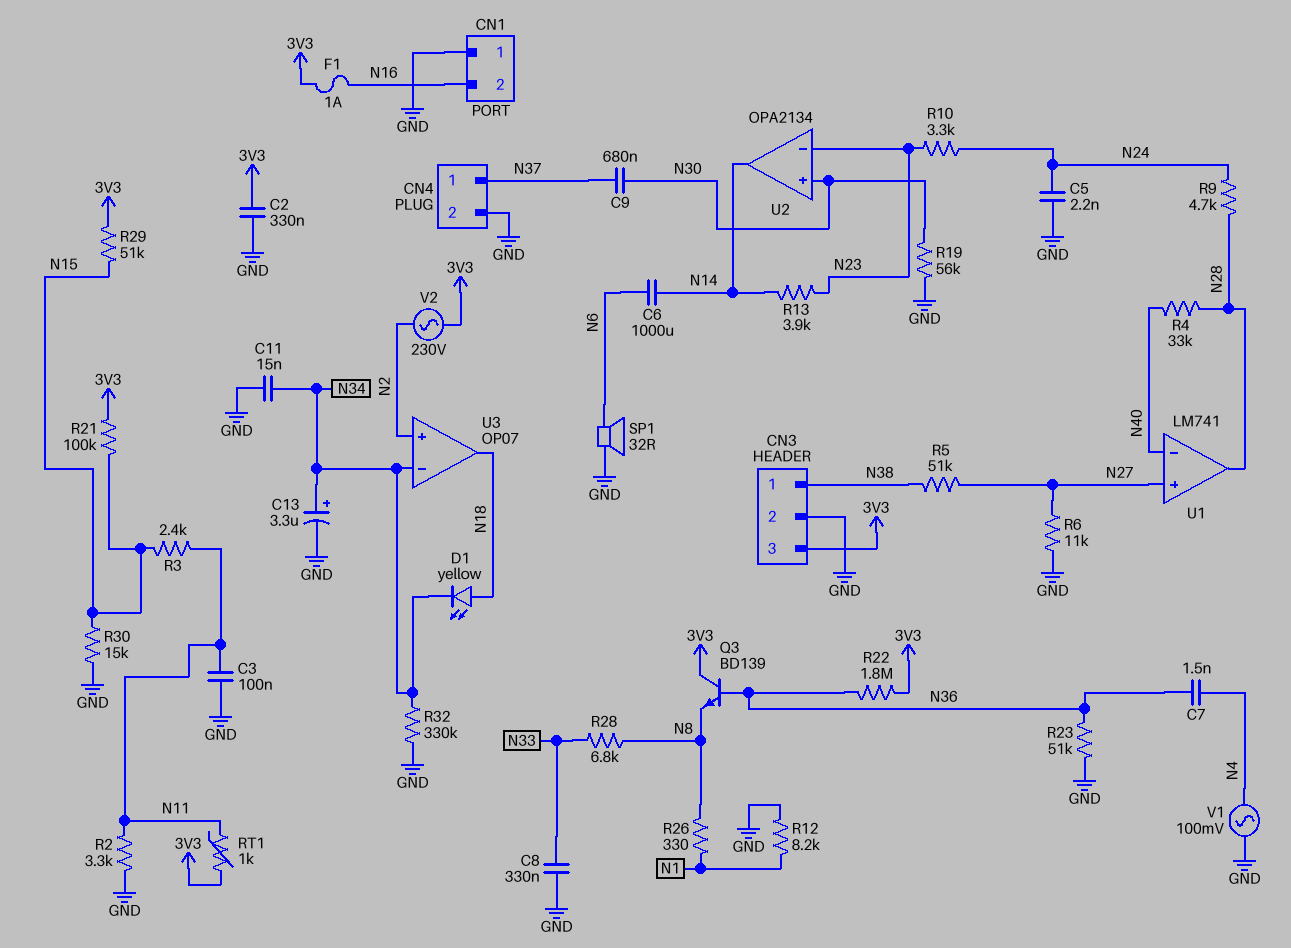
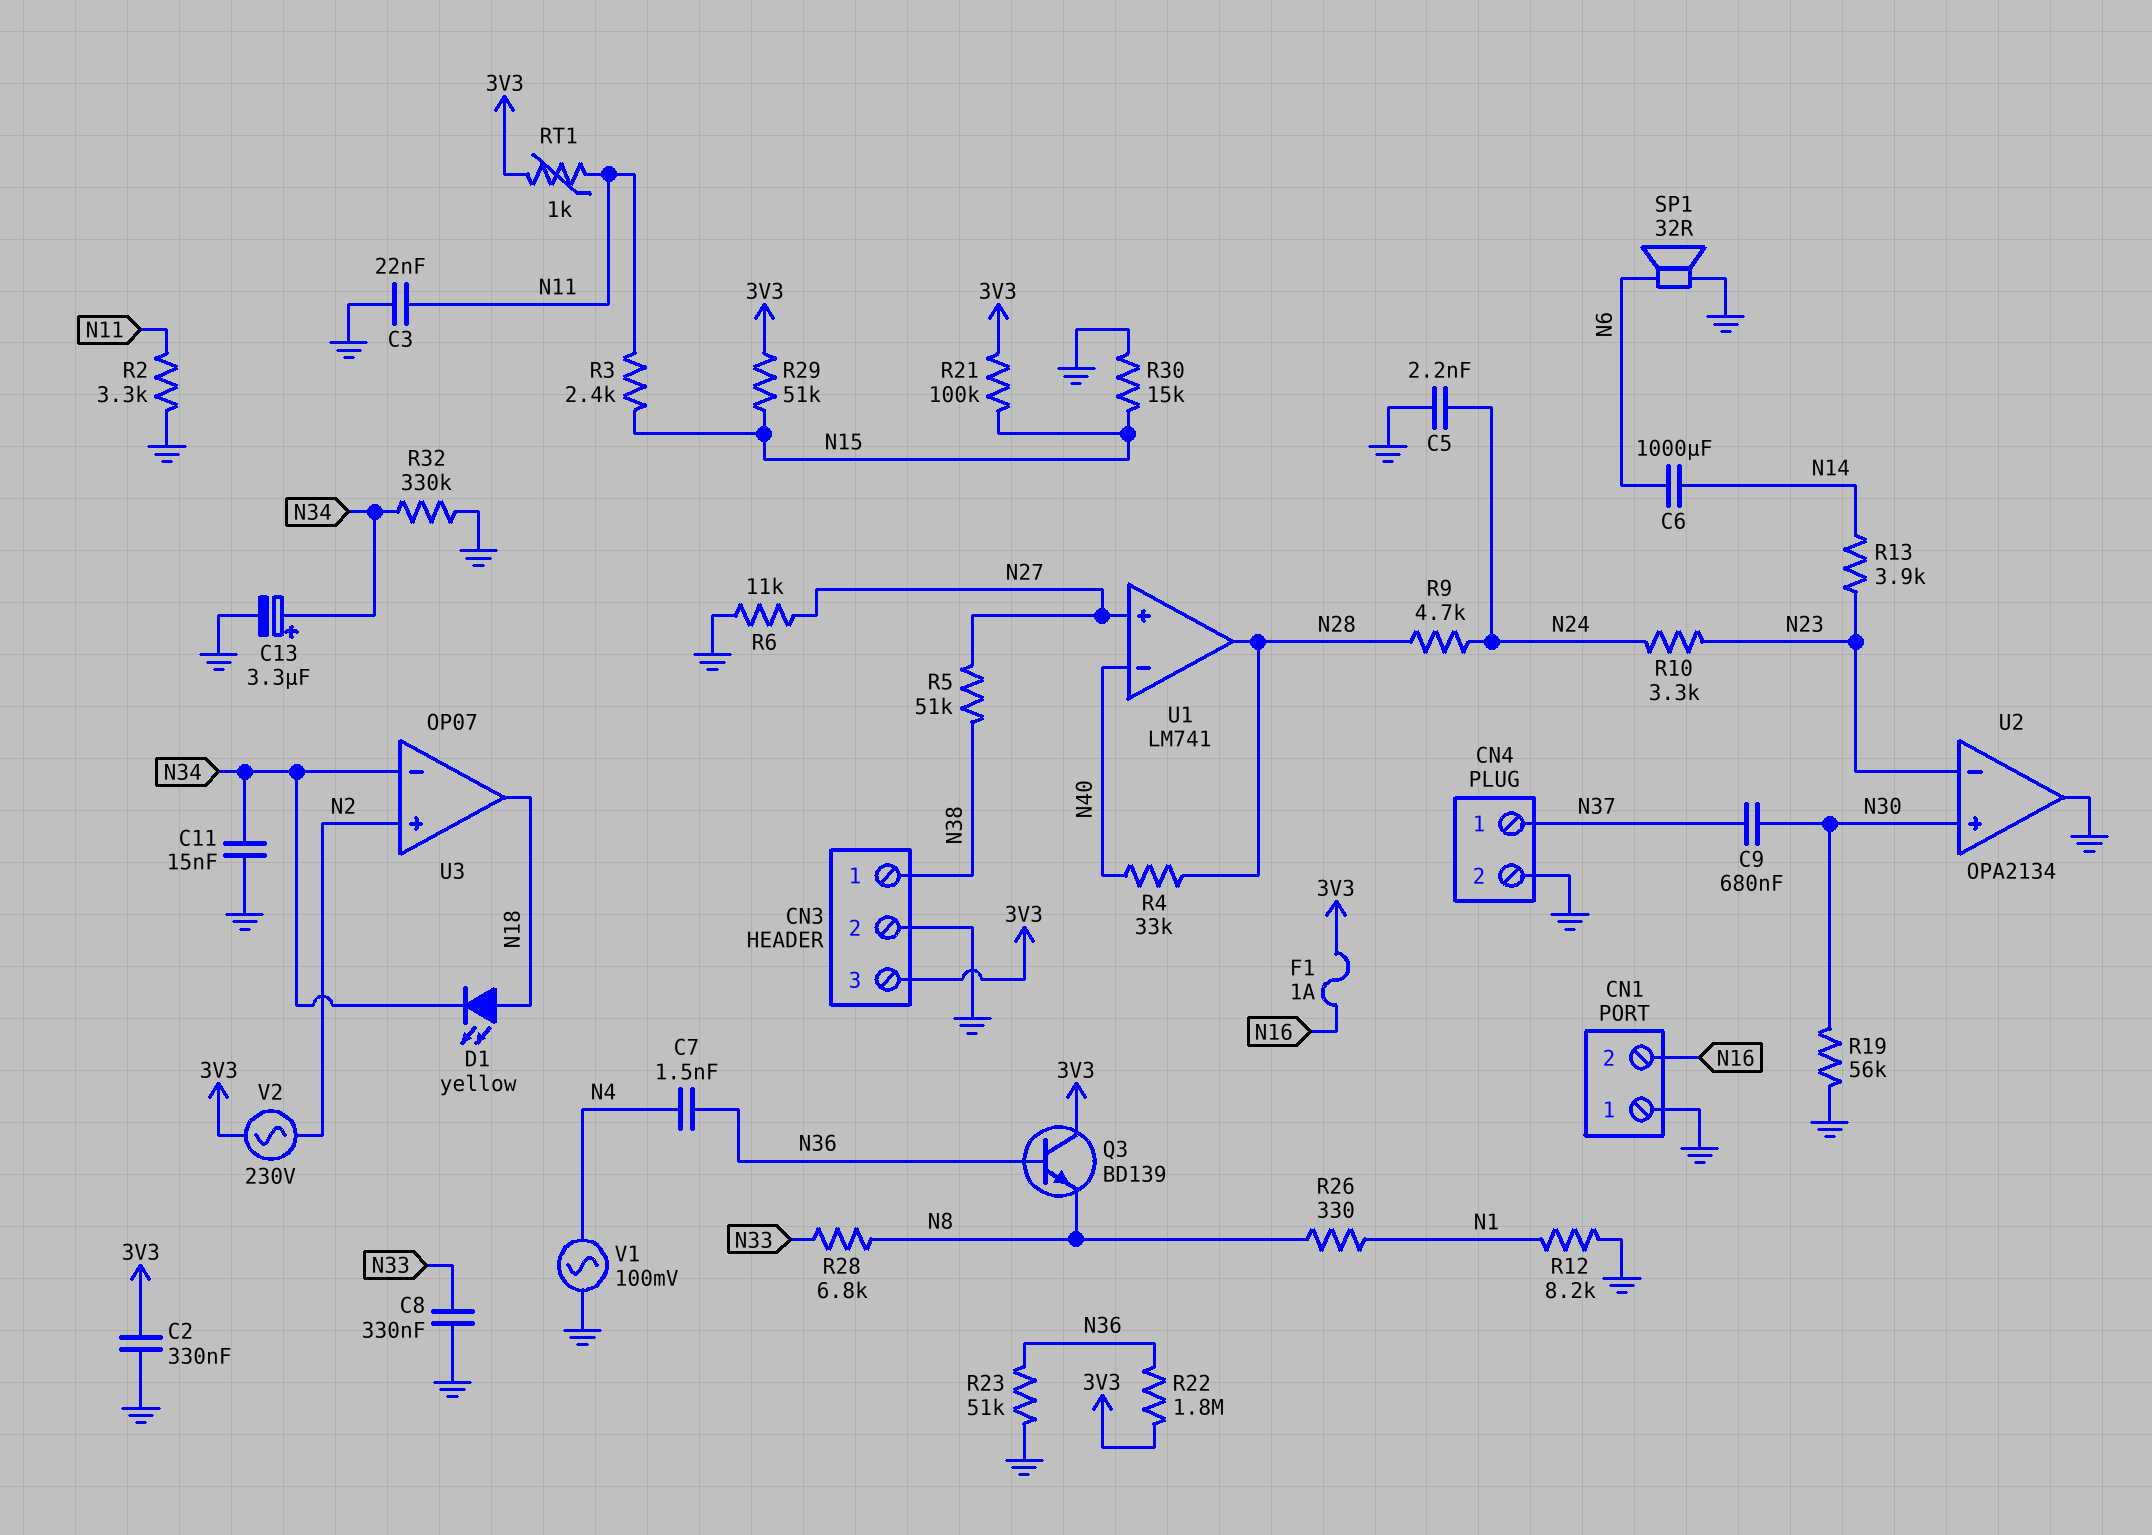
C3: 100nF (GND, N11) -> 22nF (GND, N11)
U2 pin out: N14 -> GND

